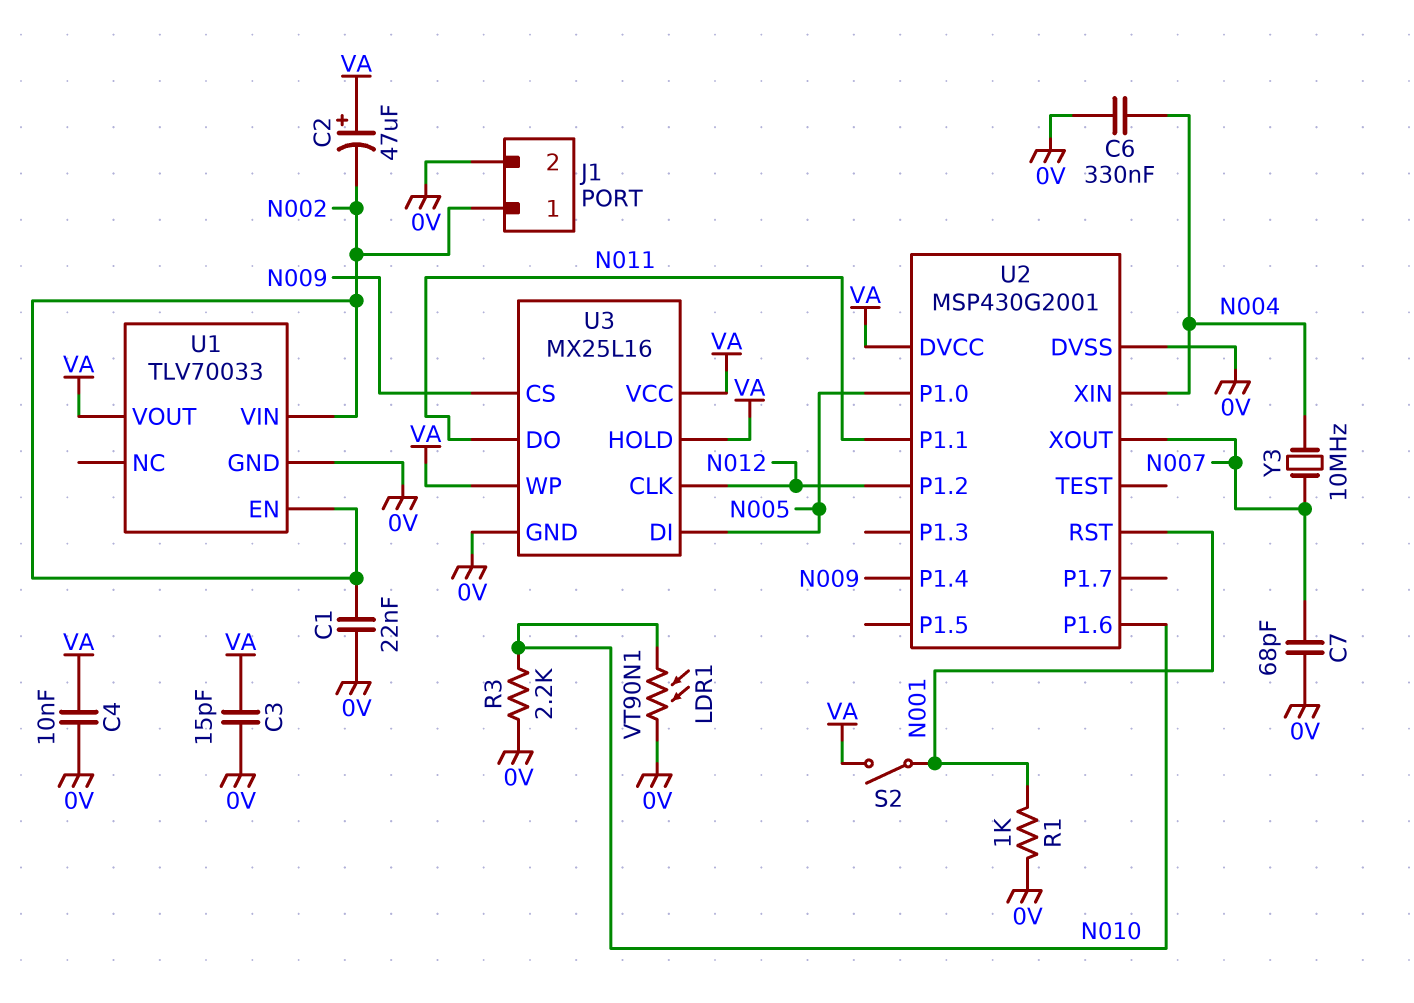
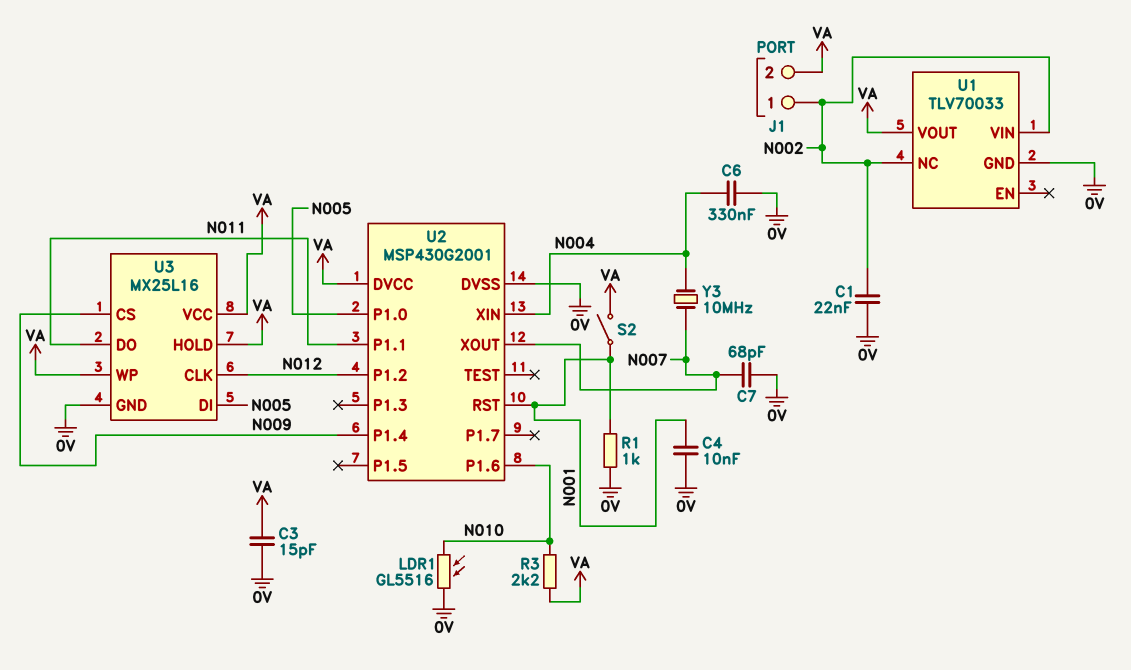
C2: 47uF (plus VA, minus N002) -> none
C4: 10nF (0V, VA) -> 10nF (0V, N001)
J1 pin 2: 0V -> VA
LDR1: VT90N1 (0V, N010) -> GL5516 (0V, N010)
R3: 2.2k (0V, N010) -> 2.2k (N010, VA)
U1 pin EN: N002 -> none
U1 pin NC: none -> N002

